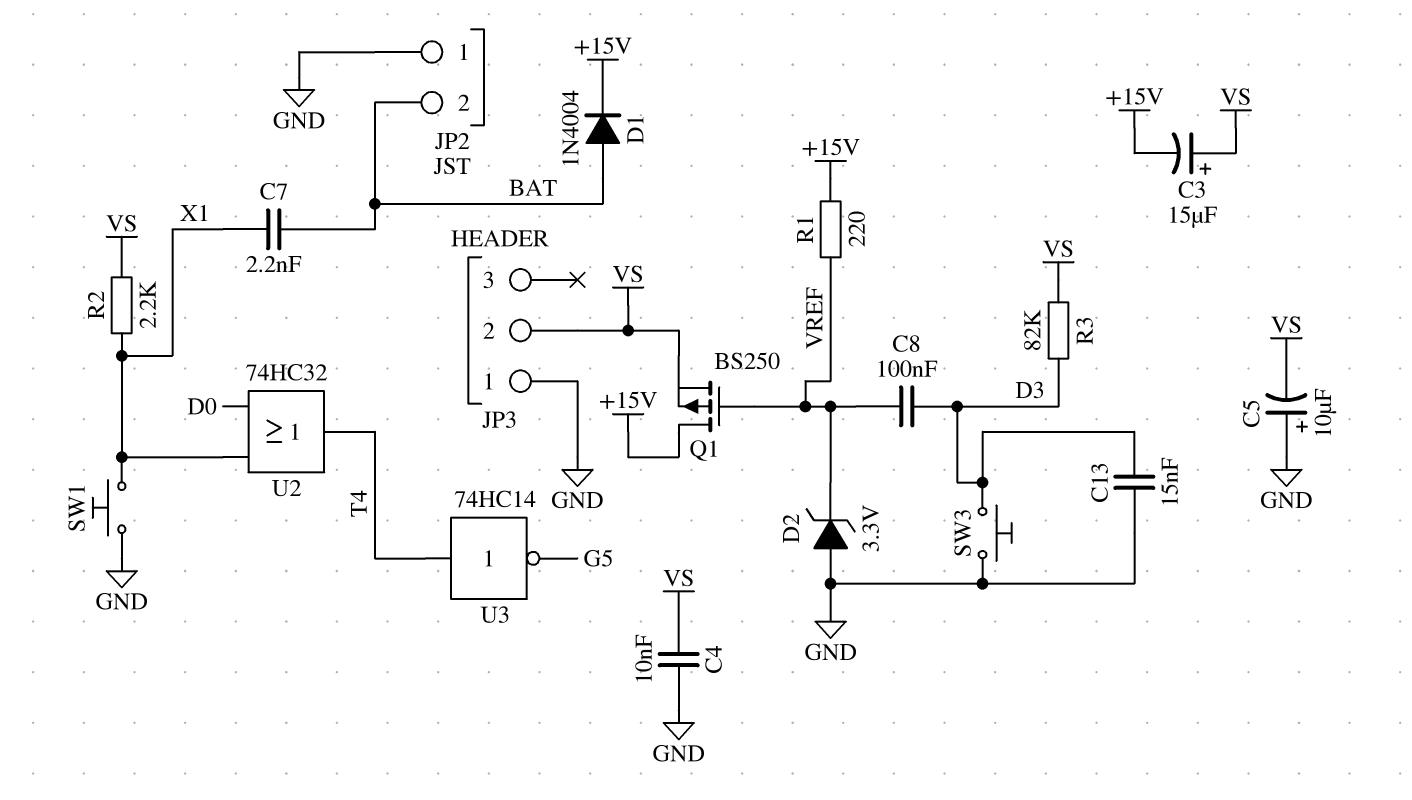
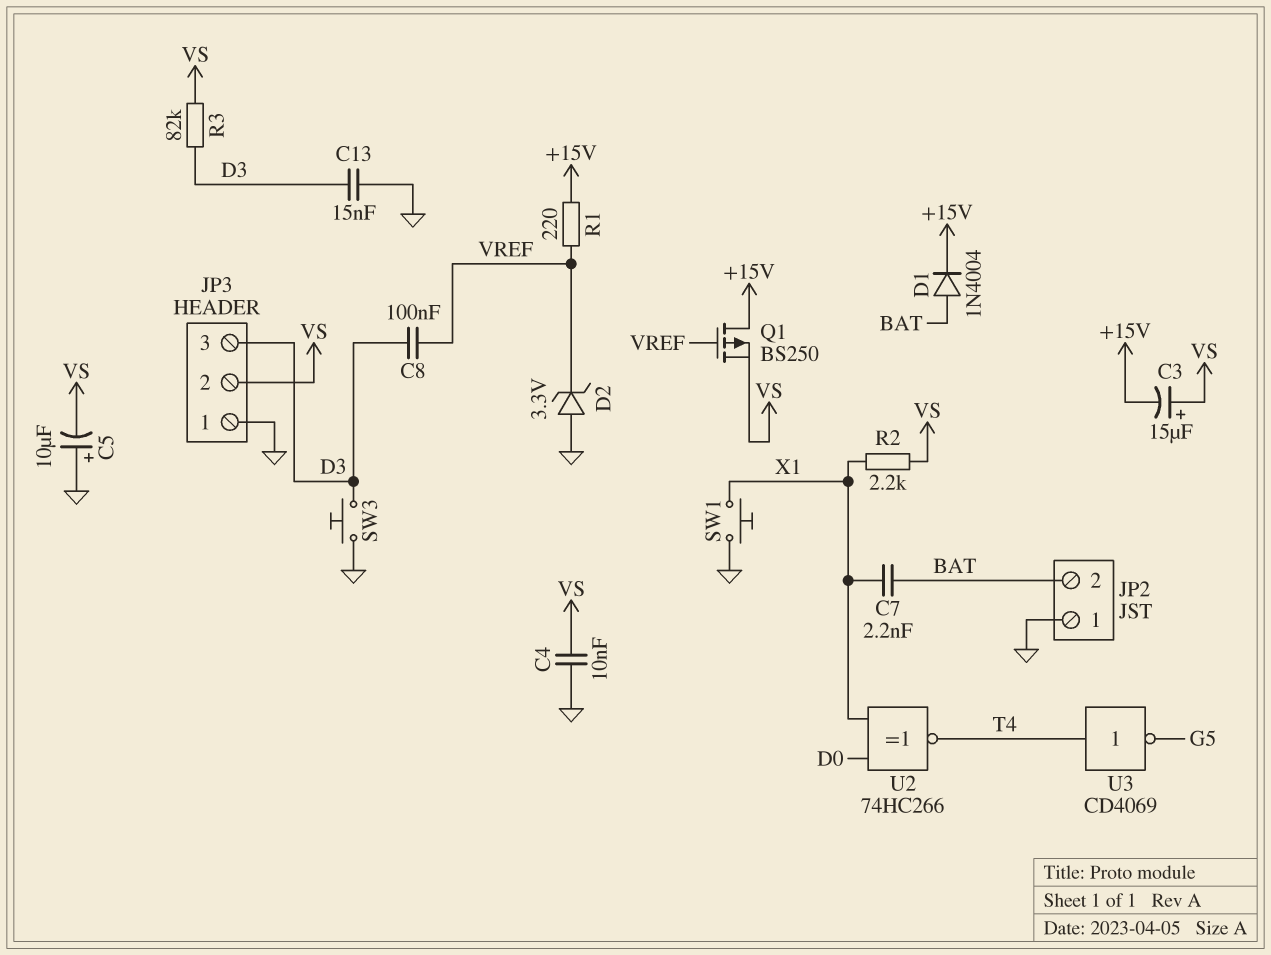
JP3 pin 3: none -> D3
U2: OR 74HC32 (in D0, in X1, out T4) -> XNOR 74HC266 (in D0, in X1, out T4)
U3: NOT 74HC14 (in T4, out G5) -> NOT CD4069 (in T4, out G5)

